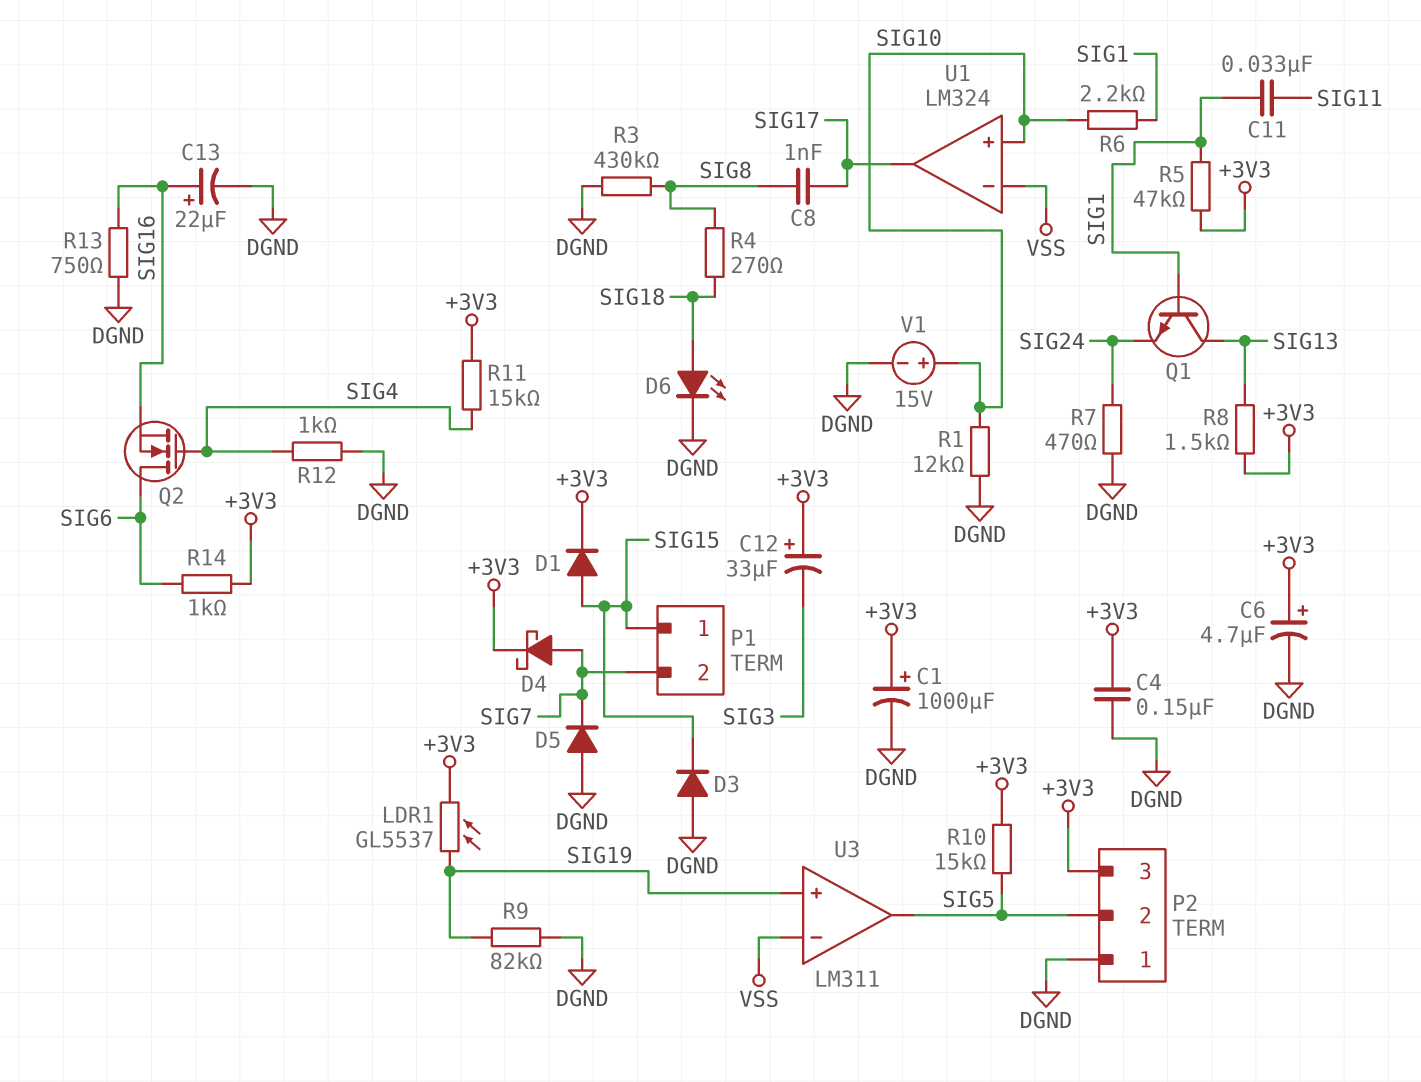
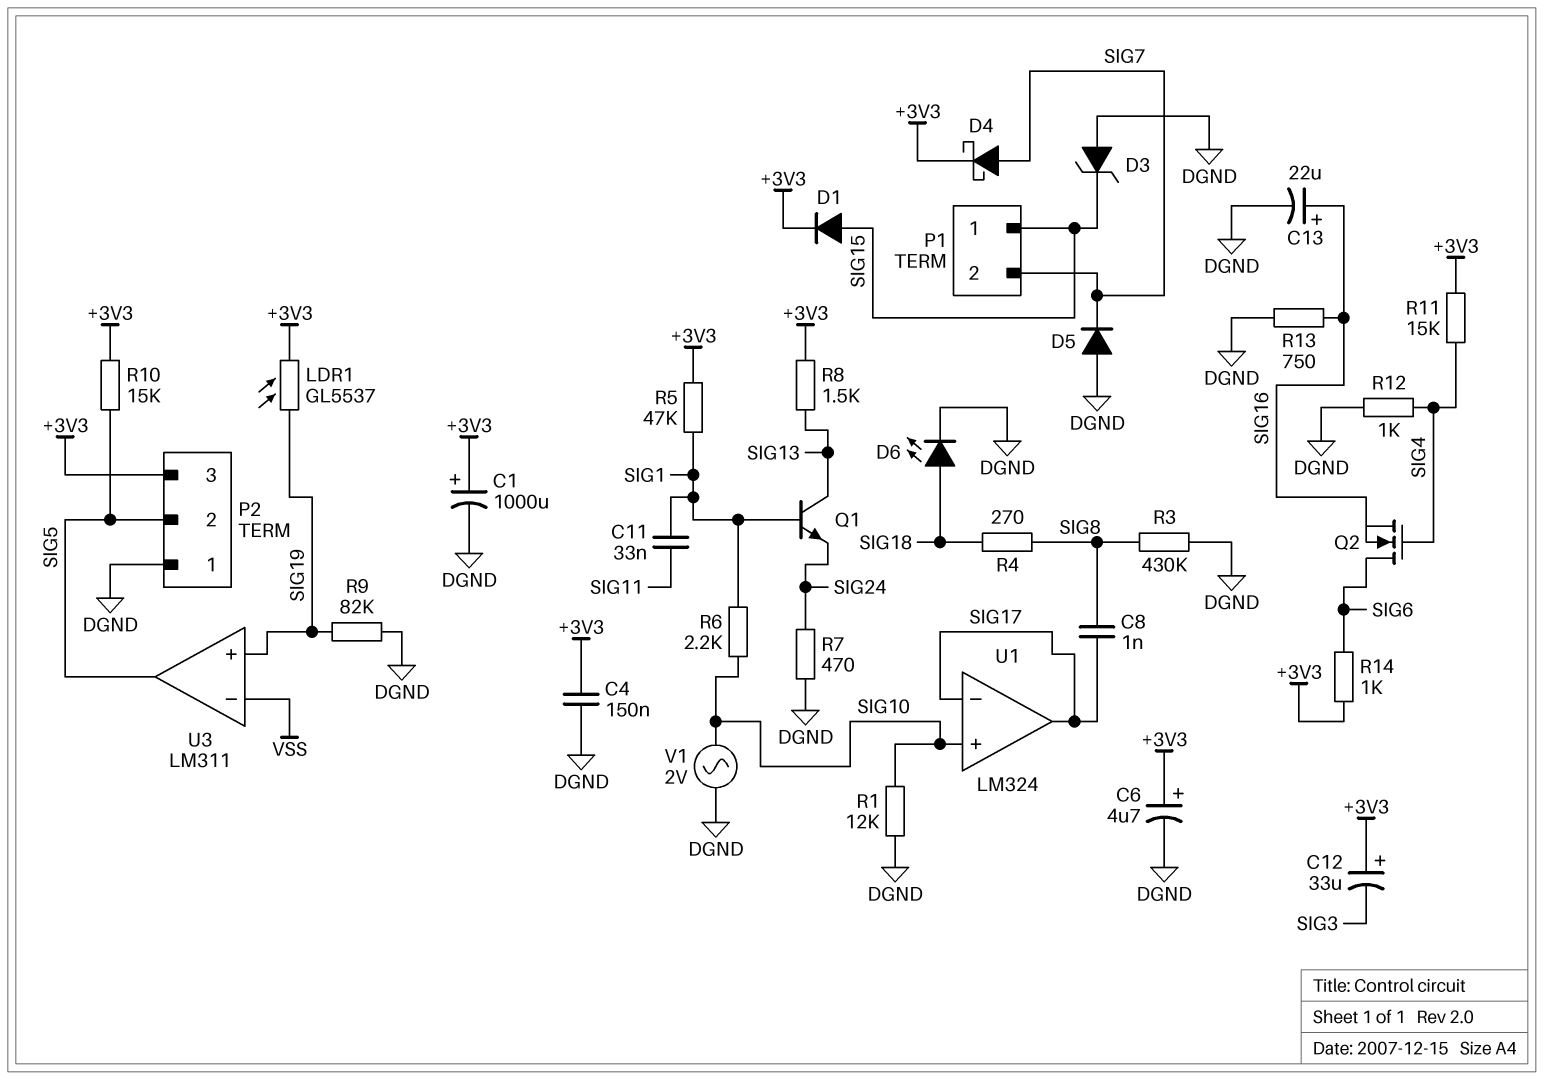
D3: diode (A DGND, K SIG15) -> zener (A DGND, K SIG15)
U1 pin in-: VSS -> SIG17
V1: 15V (plus SIG10, minus DGND) -> AC 2V (DGND, SIG10)

